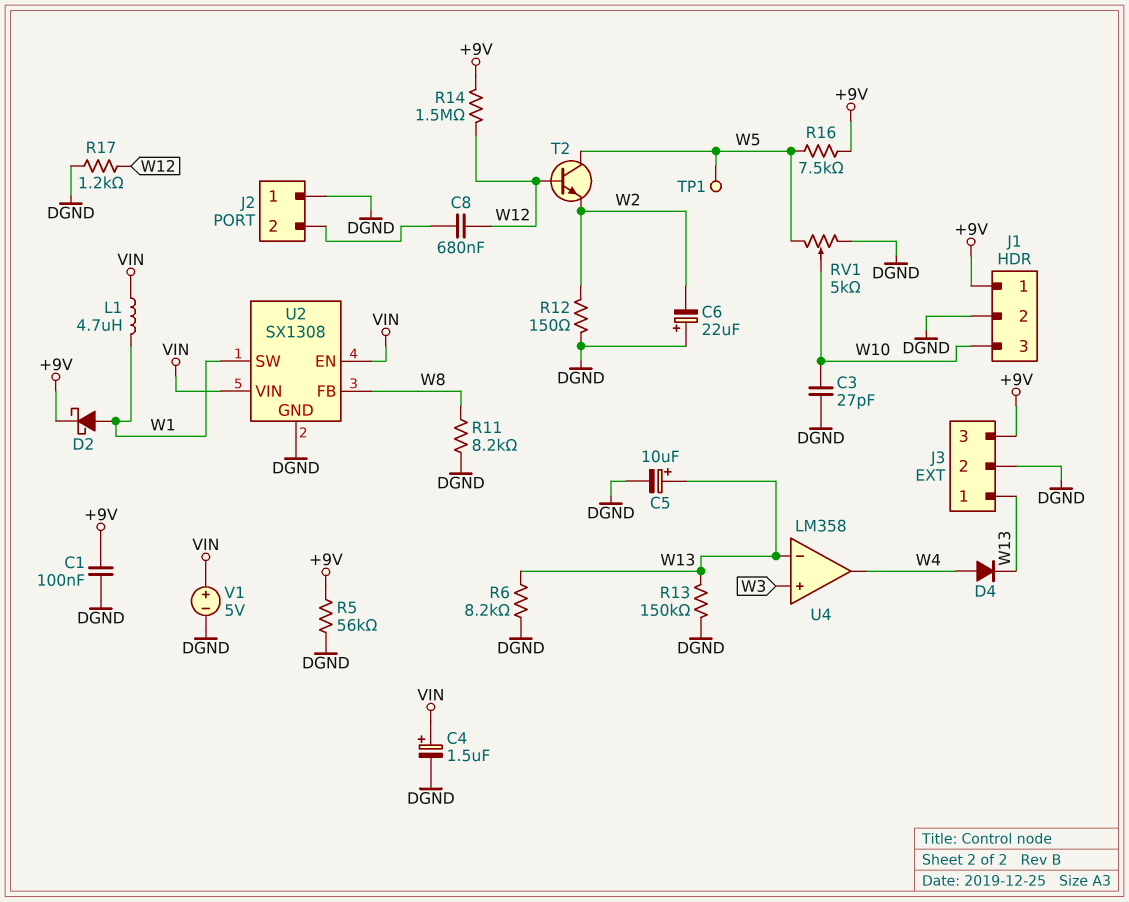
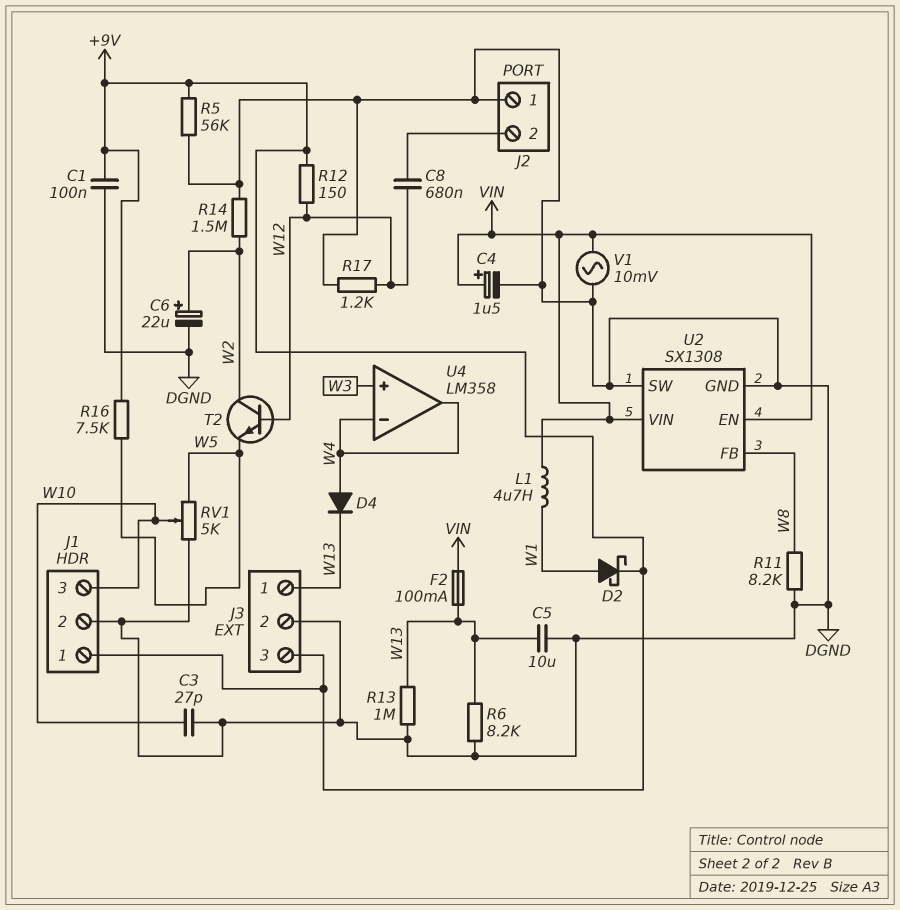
C5: 10uF (plus W13, minus DGND) -> 10uF (DGND, W13)
C6: 22uF (plus DGND, minus W2) -> 22uF (plus W2, minus DGND)
F2: none -> 100mA (VIN, W13)
R12: 150 (DGND, W2) -> 150 (+9V, W12)
R13: 150k (DGND, W13) -> 1M (DGND, W13)
R14: 1.5M (+9V, W12) -> 1.5M (DGND, W2)
T2: NPN (B W12, C W5, E W2) -> NPN (B W12, C W2, E W5)
TP1: test point (W5) -> none
U2 pin SW: W1 -> DGND
U4 pin in-: W13 -> W4
V1: 5V (plus VIN, minus DGND) -> AC 10mV (DGND, VIN)

